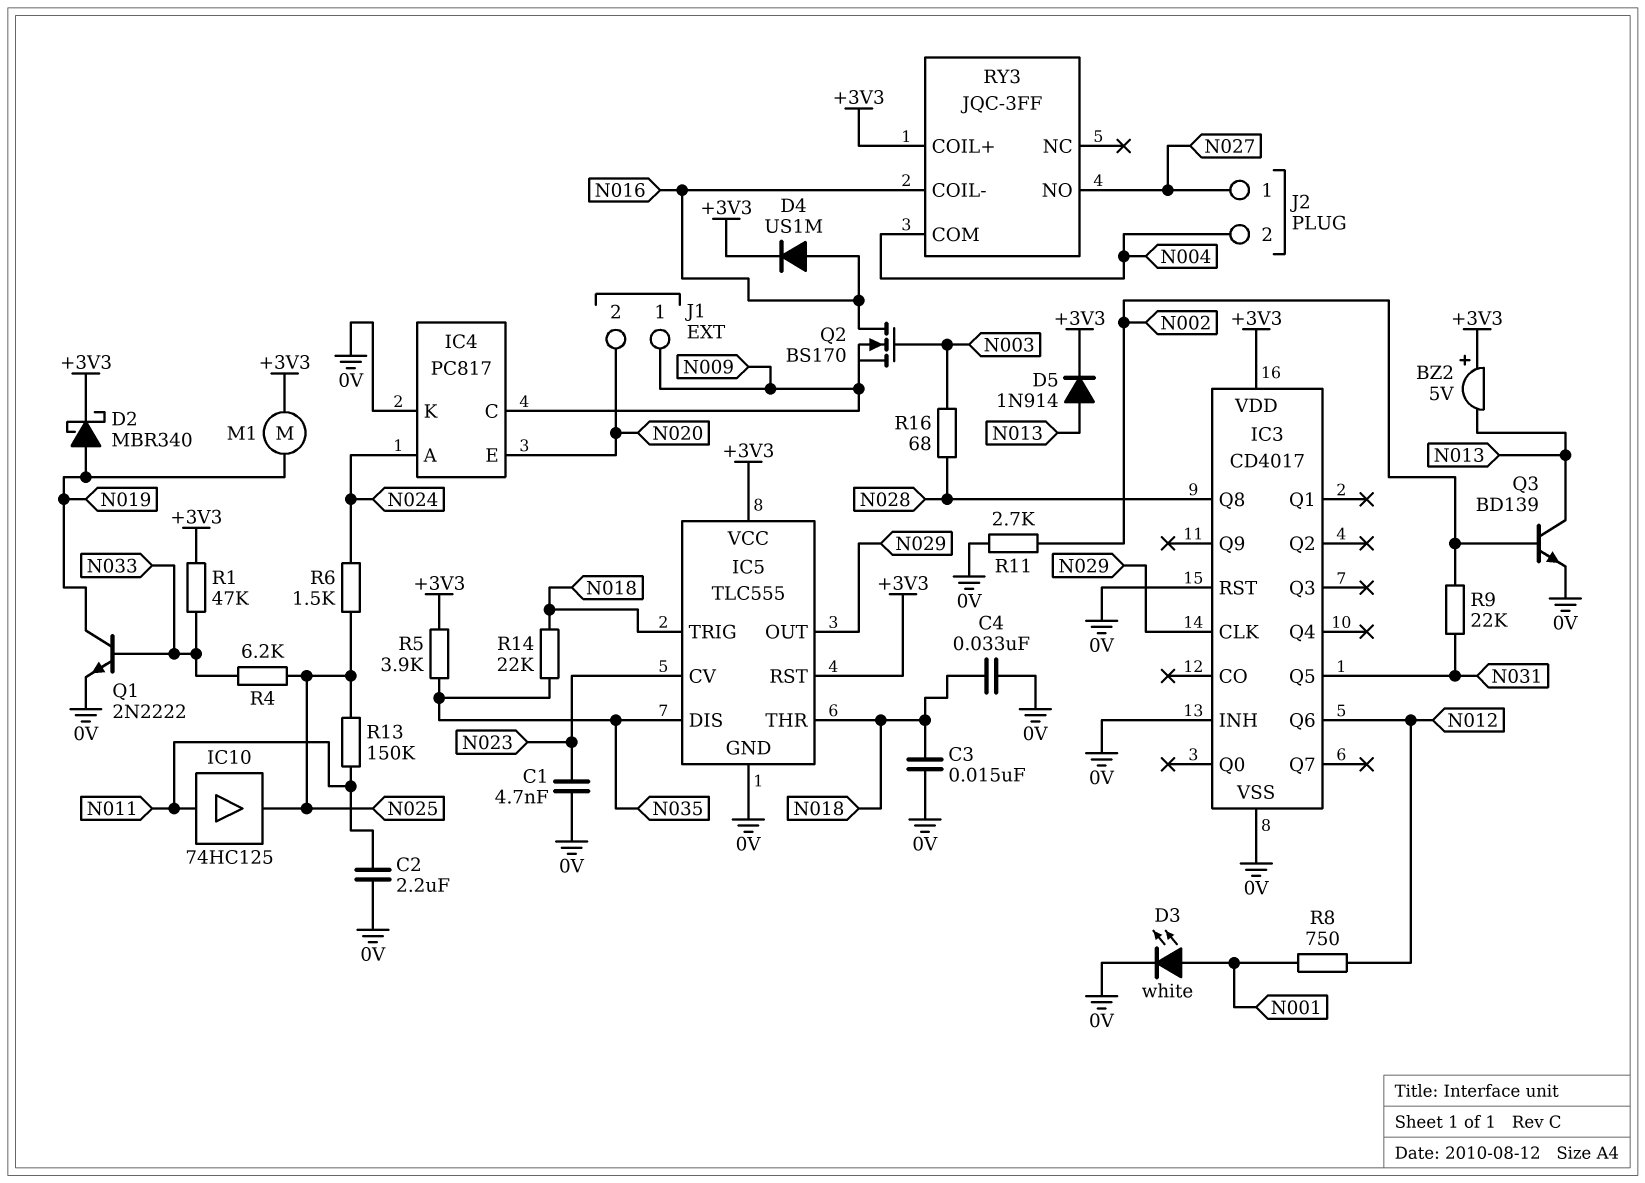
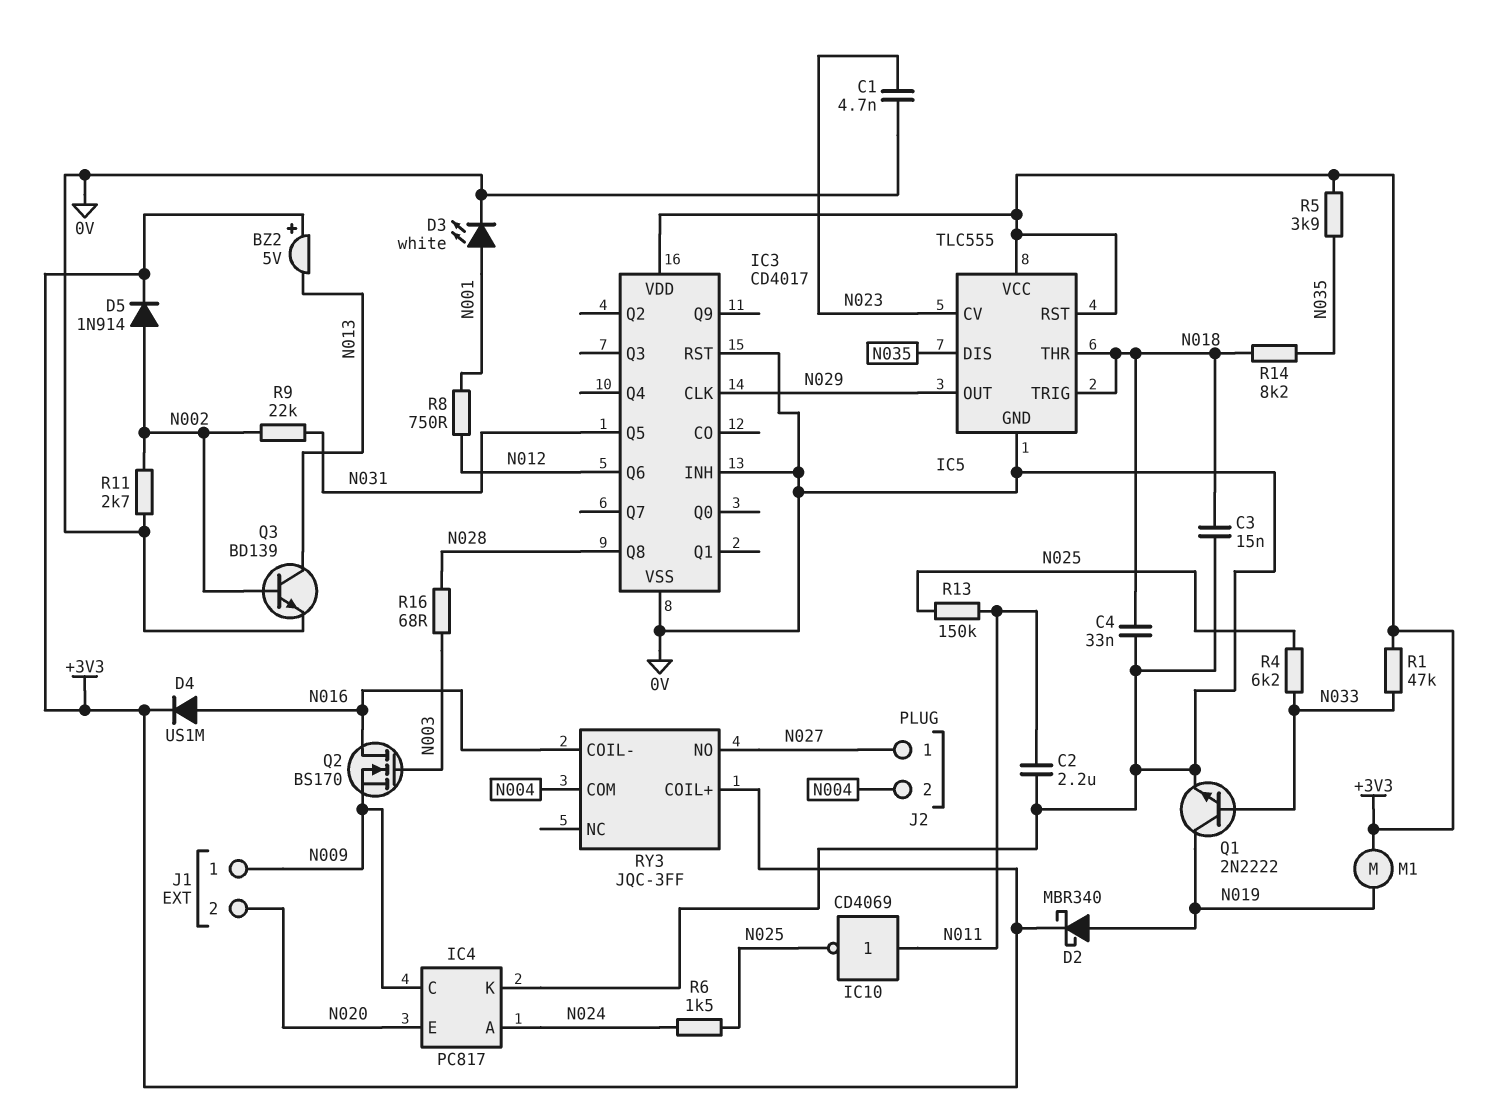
D5: diode 1N914 (A N013, K +3V3) -> diode 1N914 (A N002, K +3V3)
IC10: buffer 74HC125 (in N011, out N025) -> NOT CD4069 (in N011, out N025)
R14: 22k (N018, N035) -> 8.2k (N018, N035)

